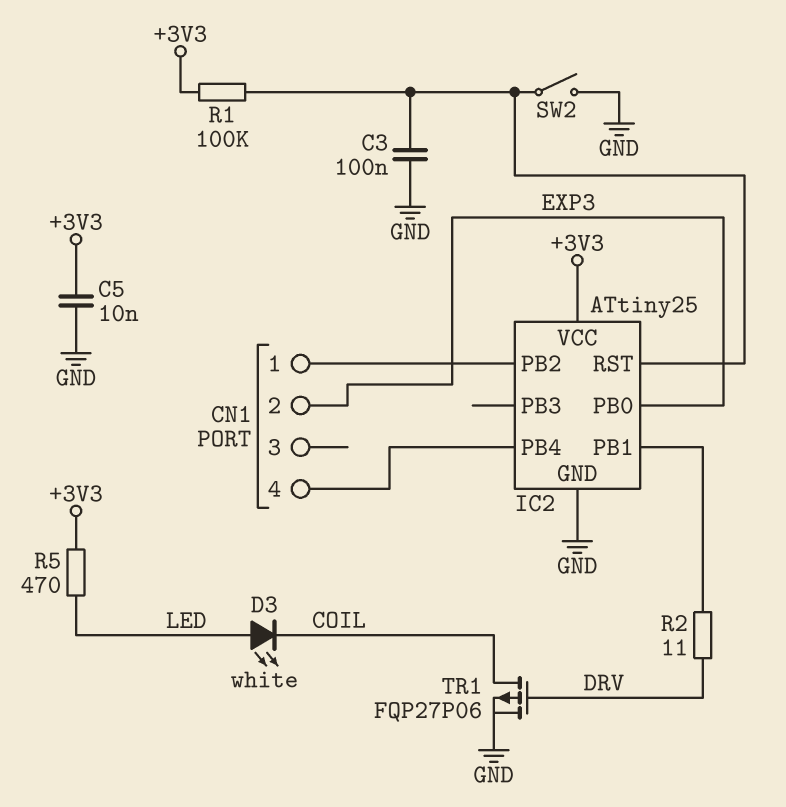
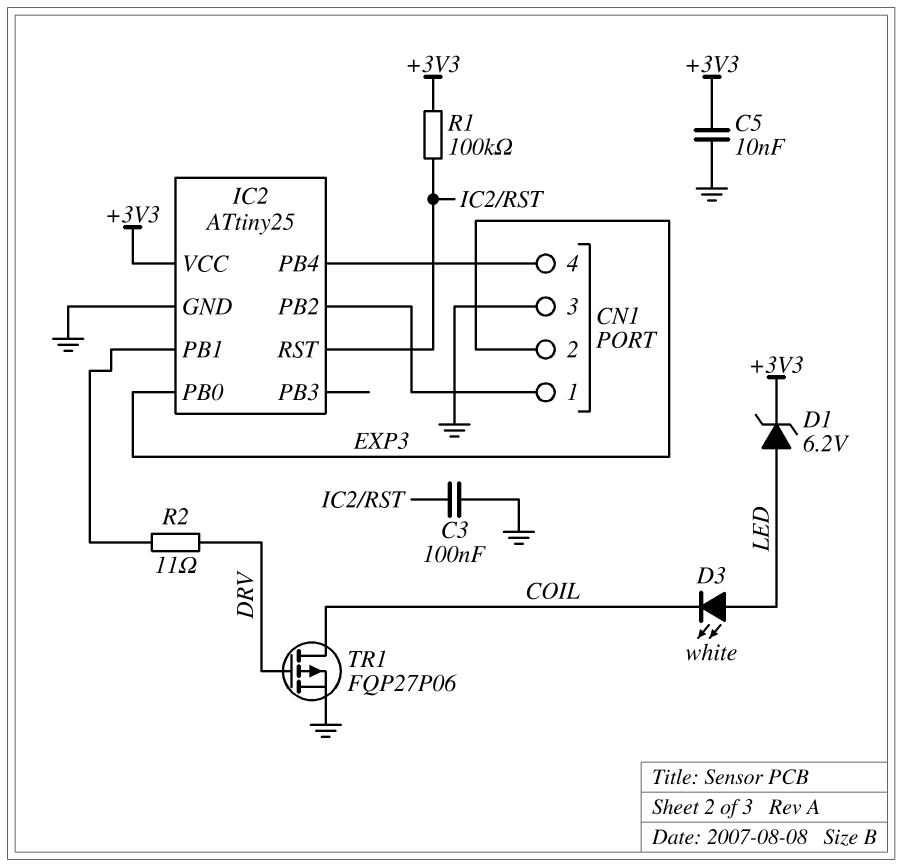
CN1 pin 3: none -> GND
D1: none -> zener 6.2V (A LED, K +3V3)
R5: 470 (+3V3, LED) -> none
SW2: switch (GND, IC2/RST) -> none

